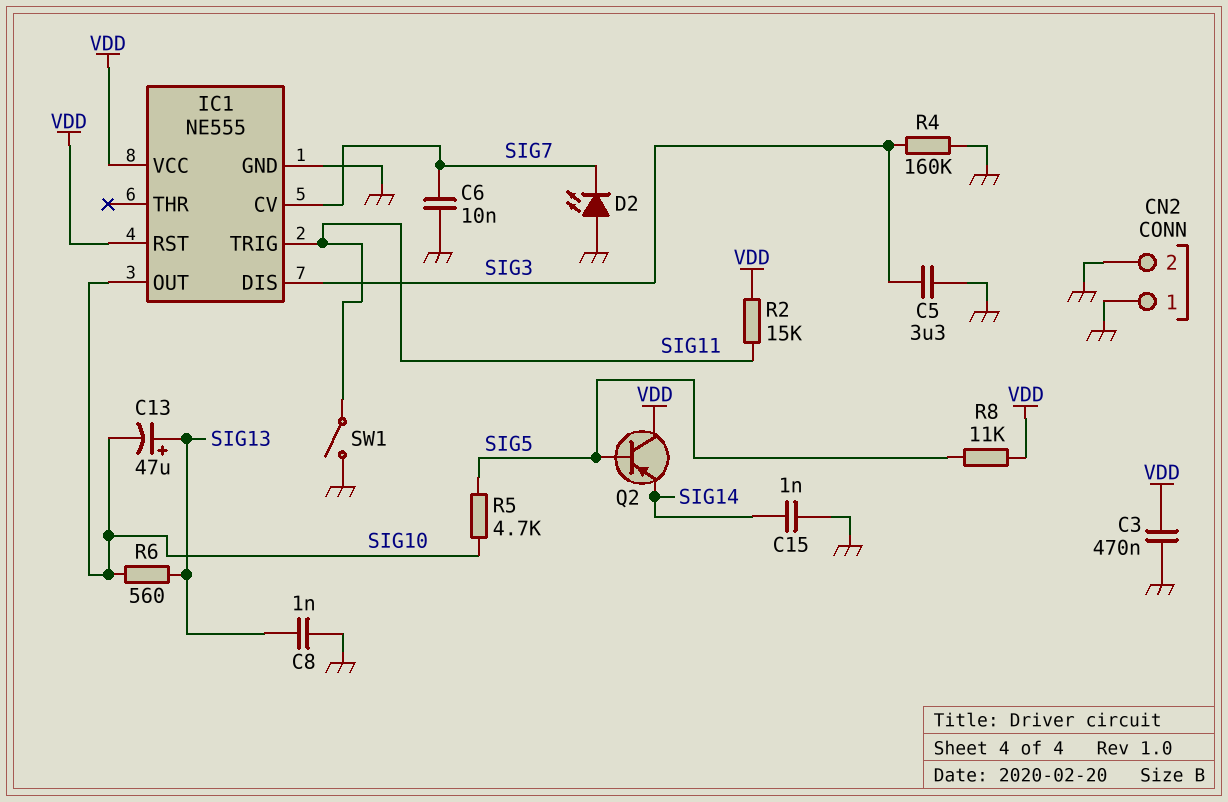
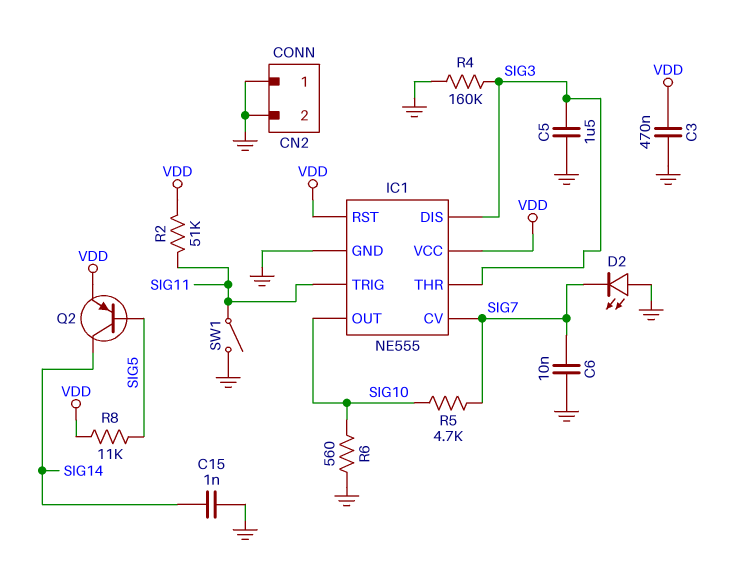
C5: 3.3uF (GND, SIG3) -> 1.5uF (GND, SIG3)
C8: 1nF (GND, SIG13) -> none
C13: 47uF (plus SIG13, minus SIG10) -> none
IC1 pin THR: none -> SIG3
Q2: PNP (B SIG5, C VDD, E SIG14) -> PNP (B SIG5, C SIG14, E VDD)
R2: 15k (SIG11, VDD) -> 51k (SIG11, VDD)
R5: 4.7k (SIG5, SIG10) -> 4.7k (SIG7, SIG10)
R6: 560 (SIG10, SIG13) -> 560 (GND, SIG10)

